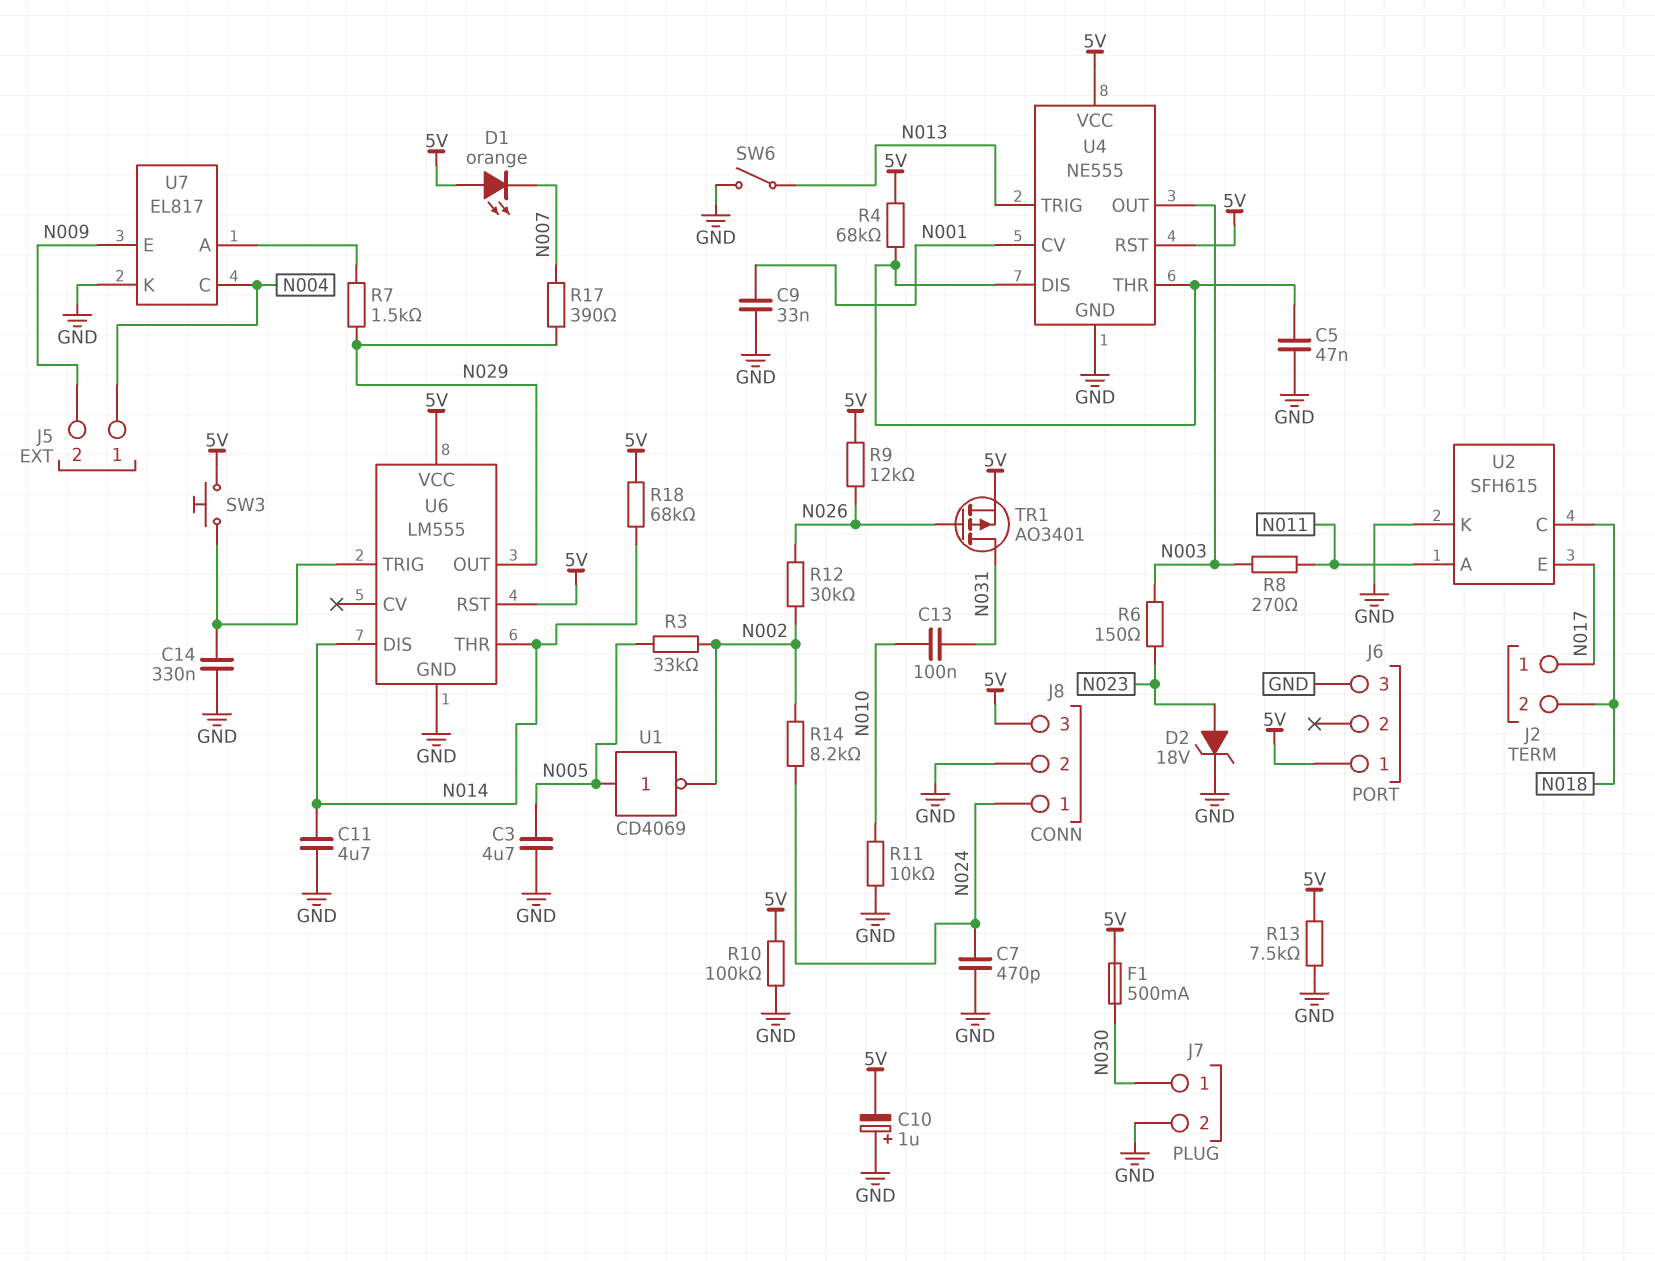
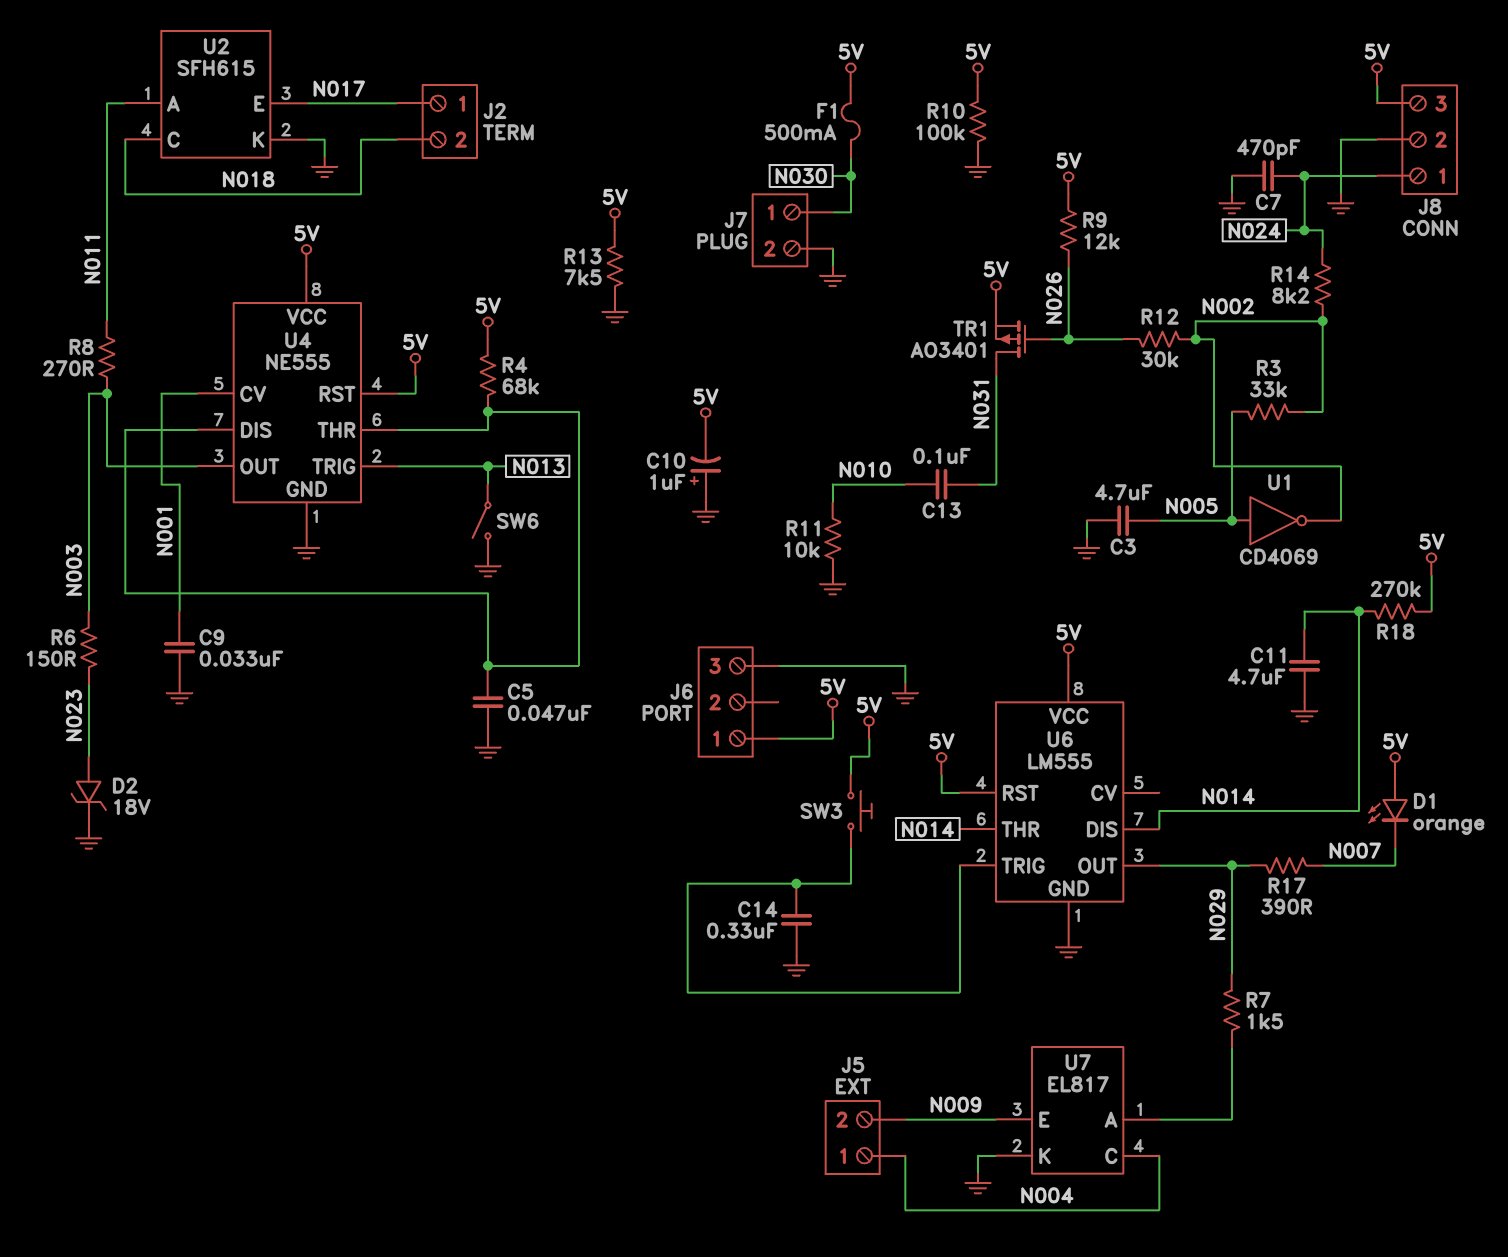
R18: 68k (5V, N014) -> 270k (5V, N014)

